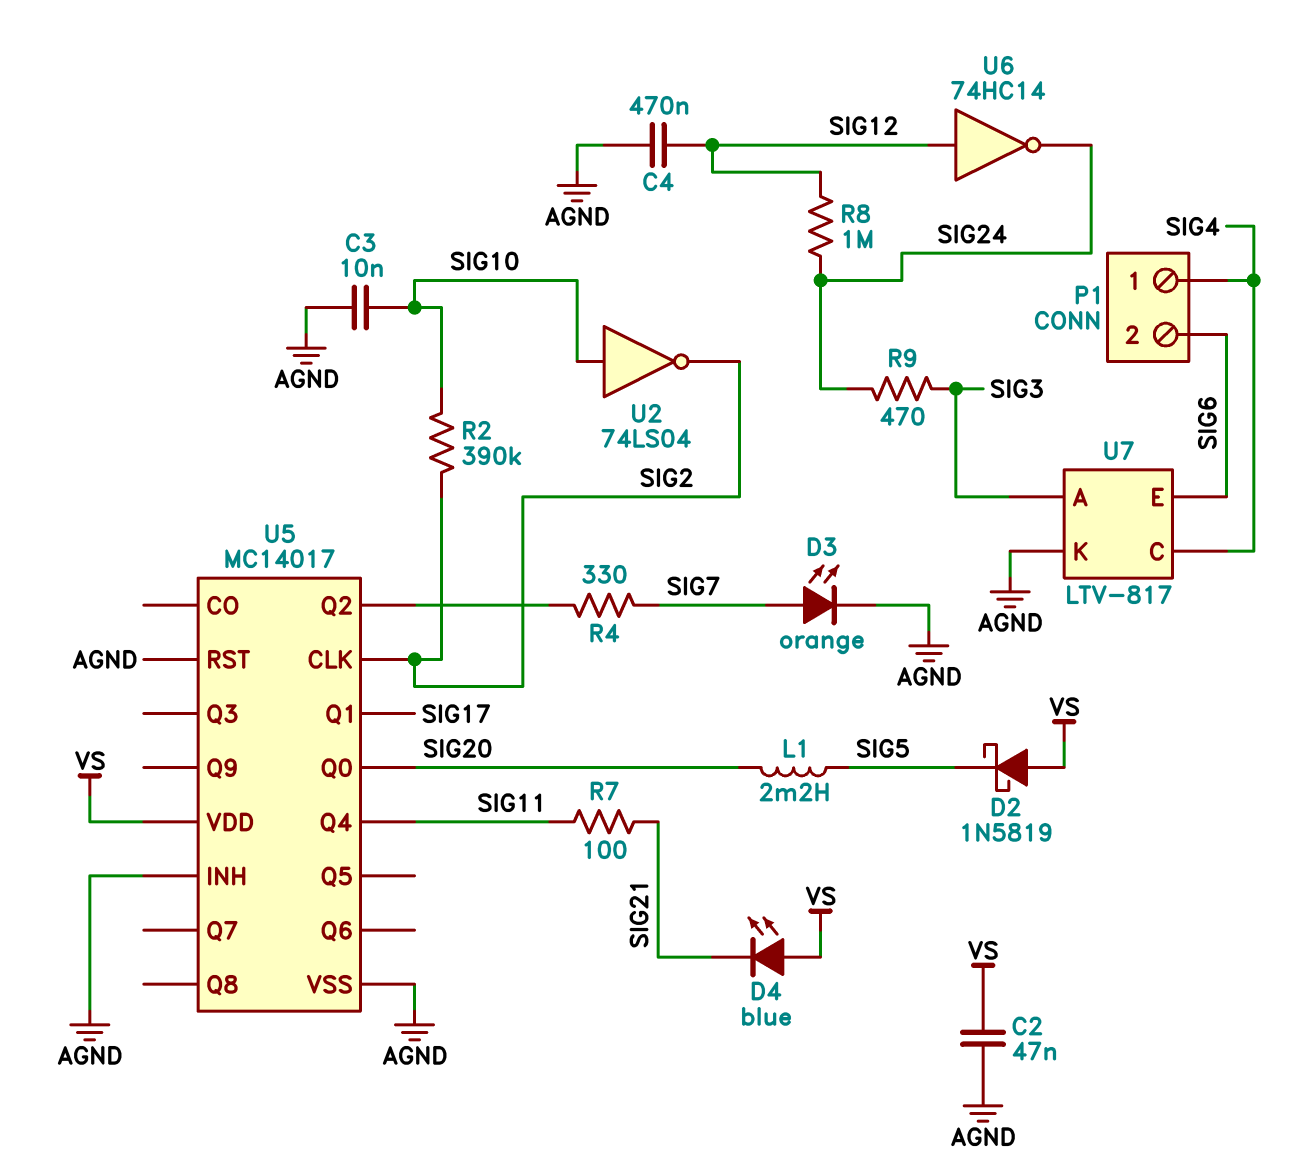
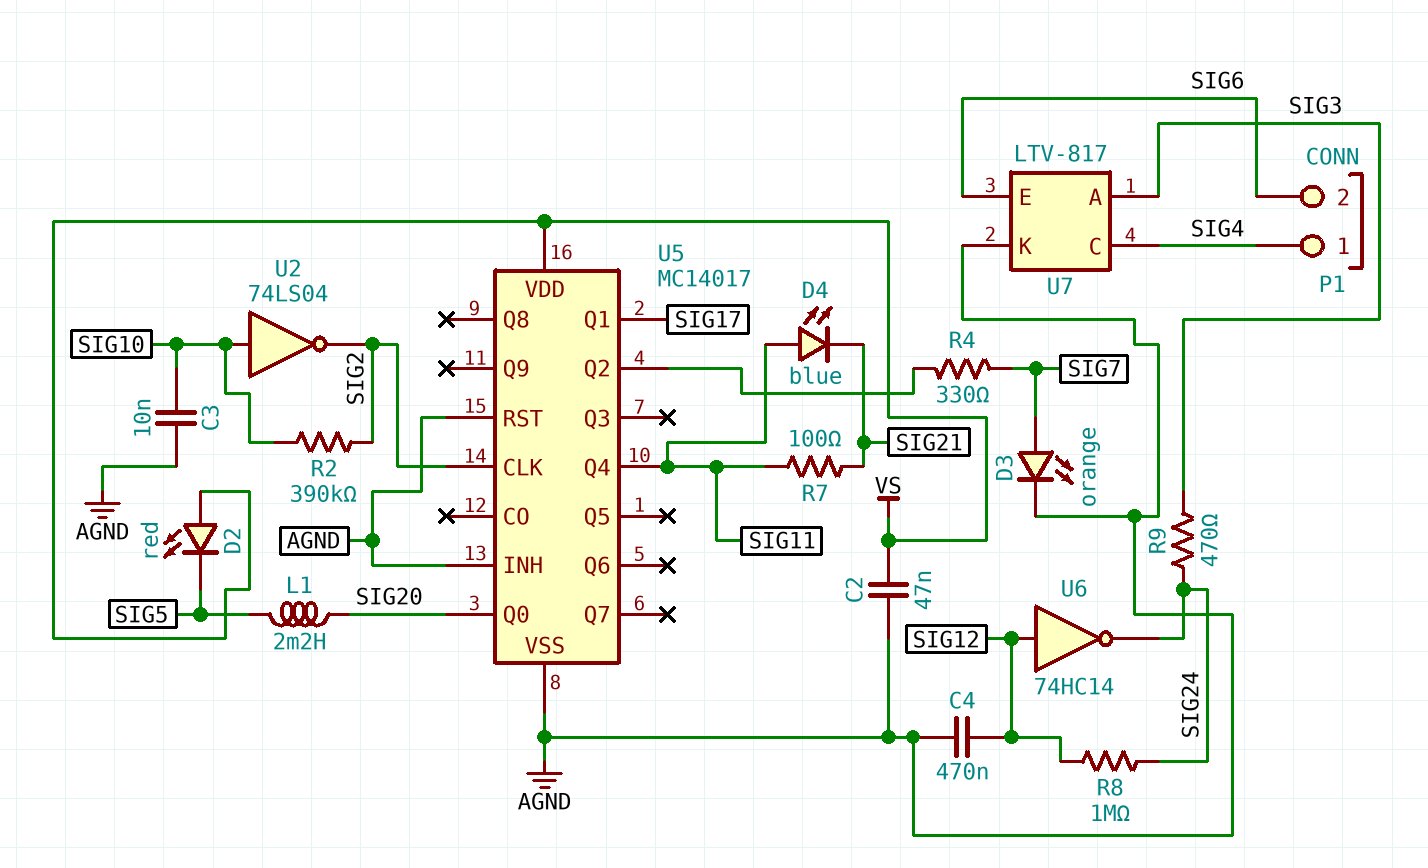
D2: schottky 1N5819 (A VS, K SIG5) -> LED red (A VS, K SIG5)
D4: LED blue (A VS, K SIG21) -> LED blue (A SIG11, K SIG21)

